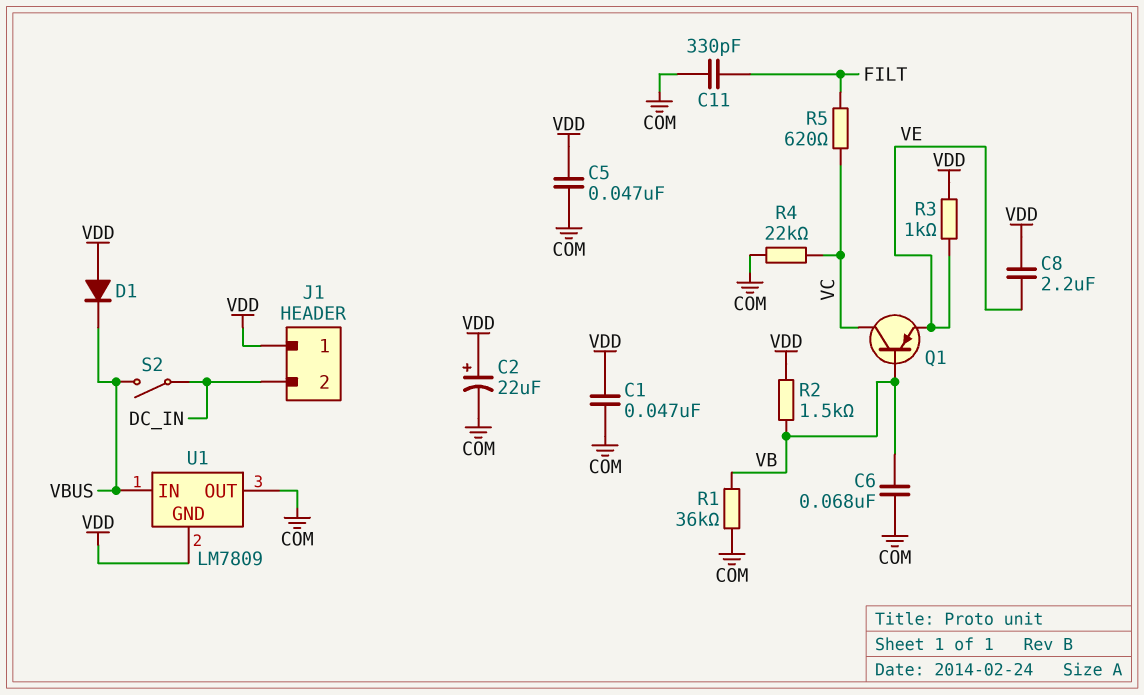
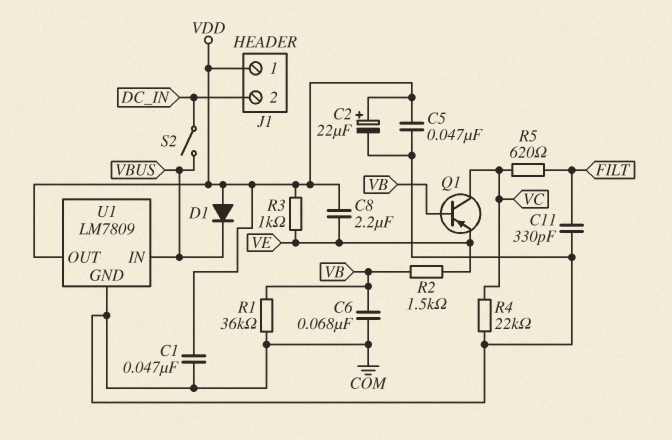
R2: 1.5k (VB, VDD) -> 1.5k (VB, VE)
U1 pin GND: VDD -> COM
U1 pin OUT: COM -> VDD

